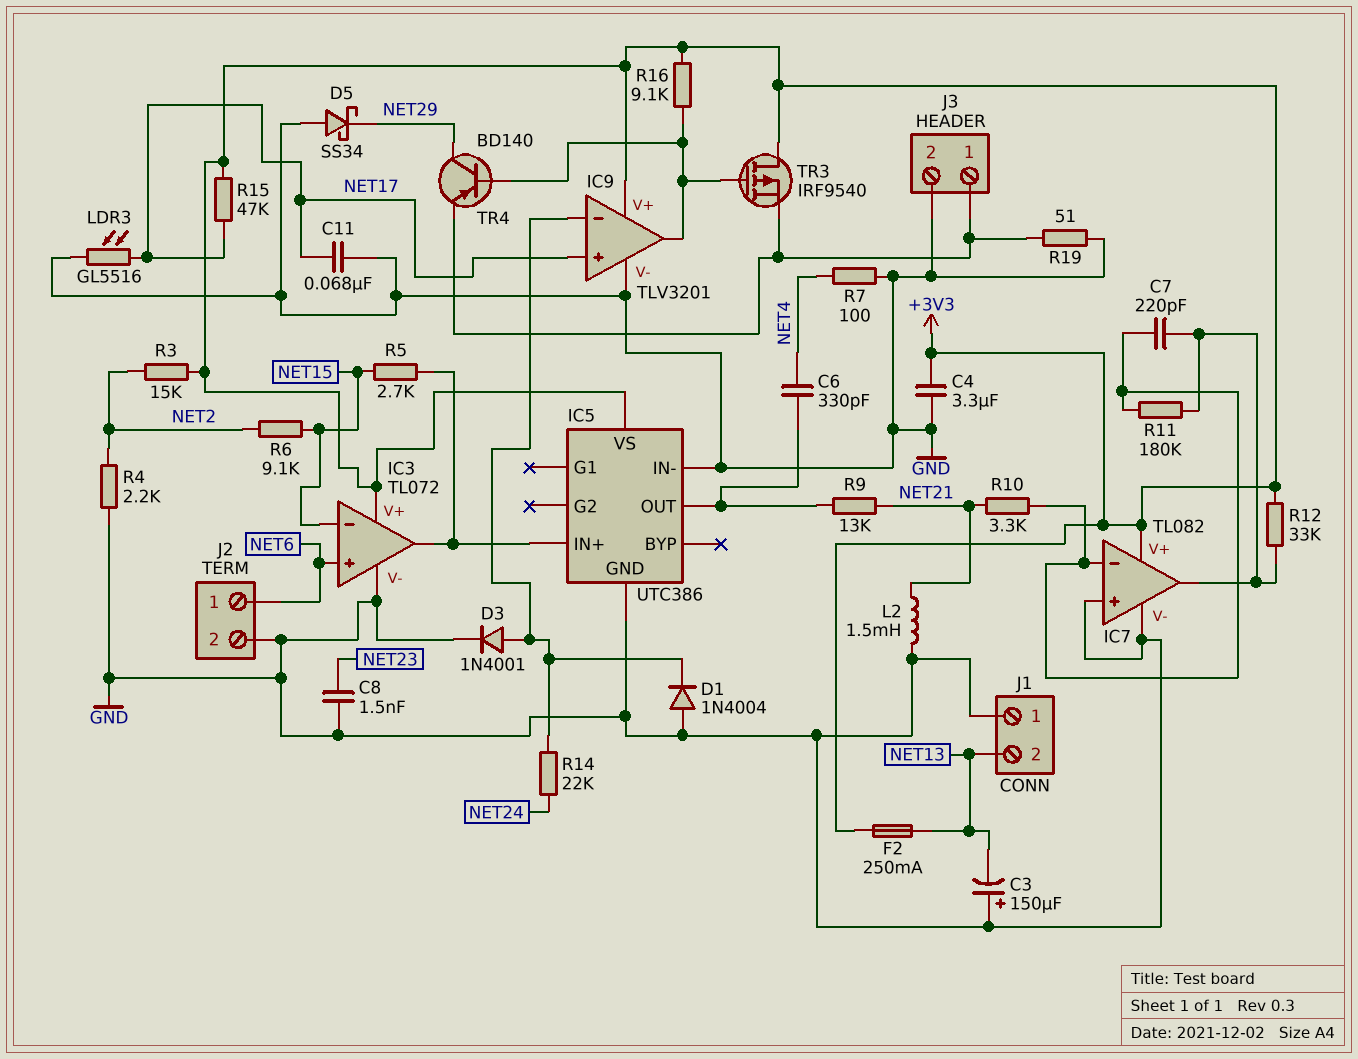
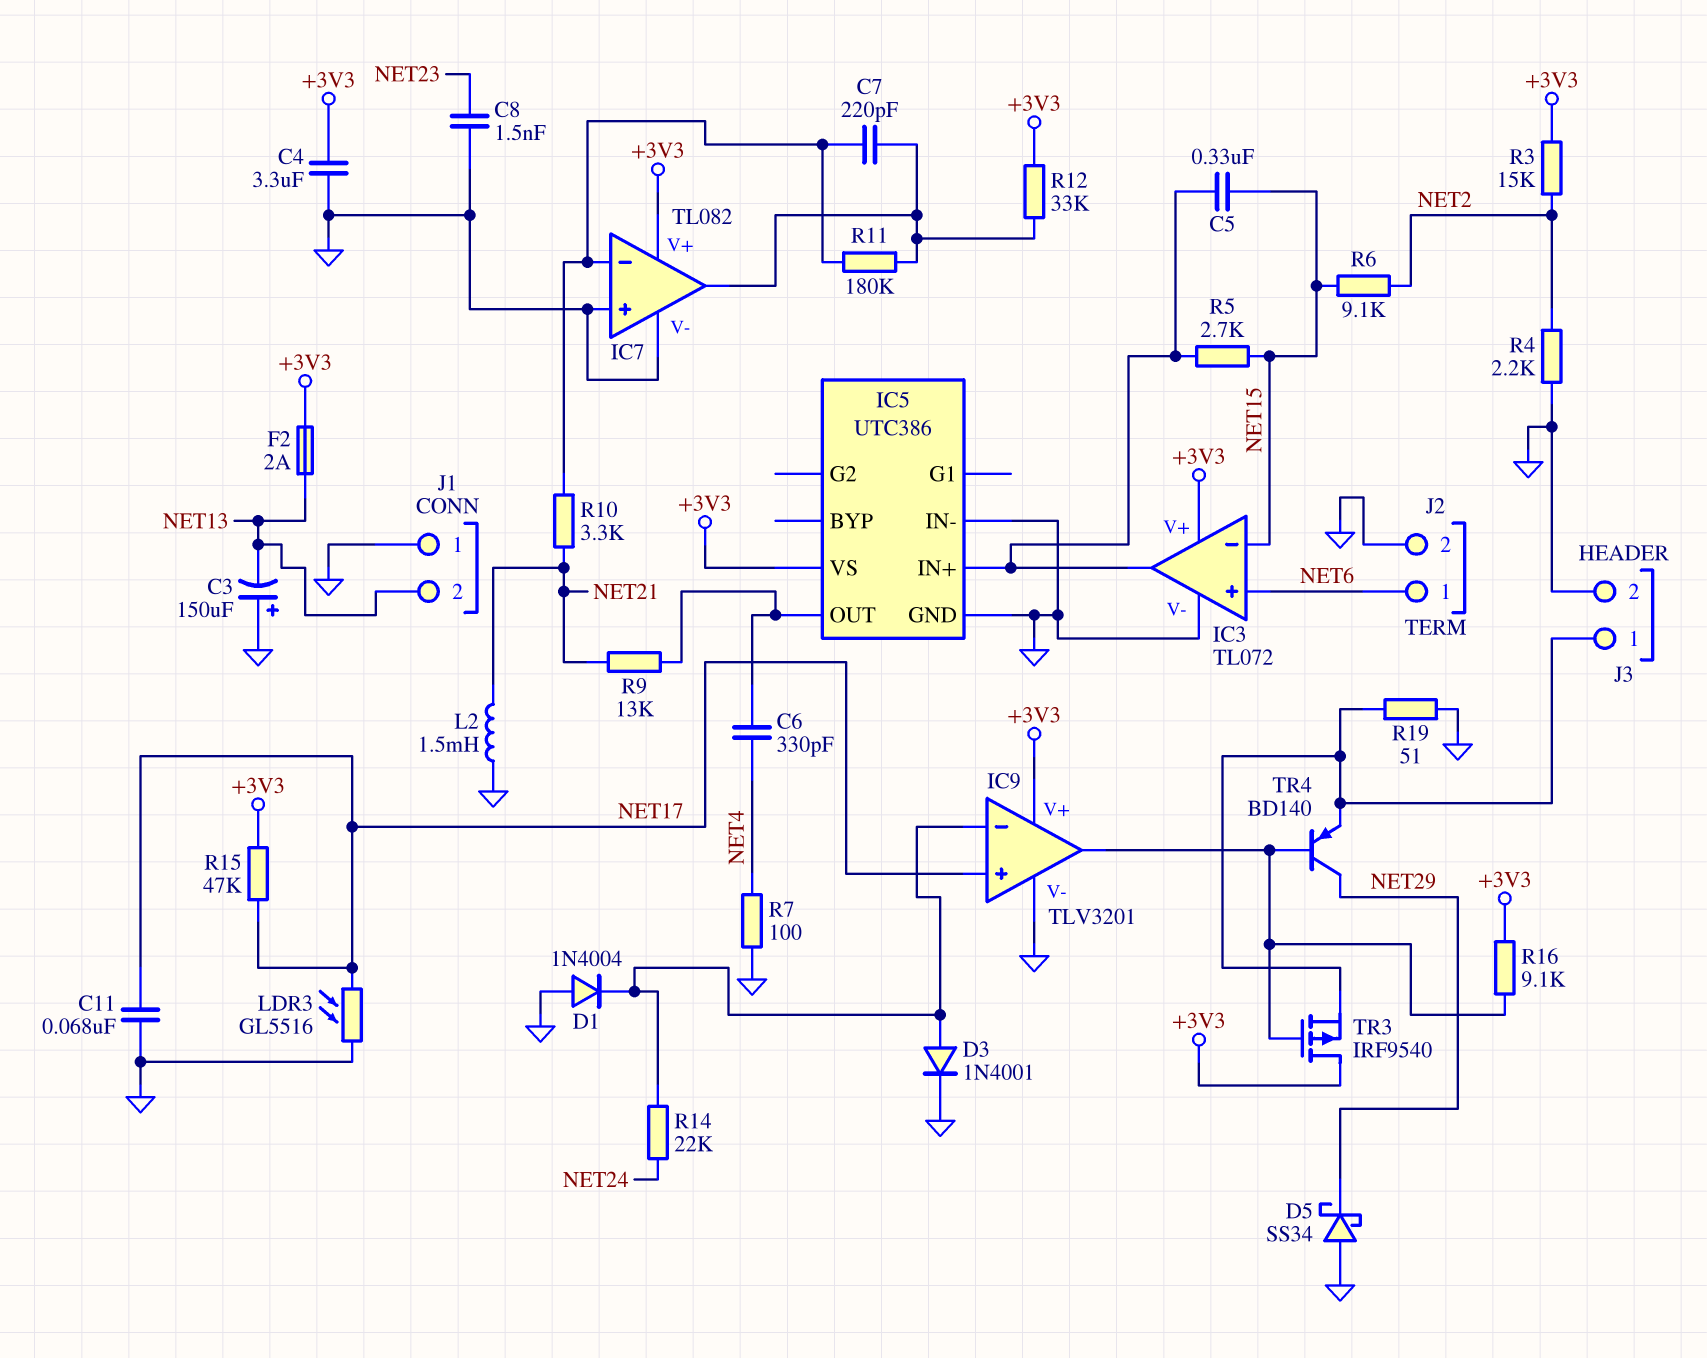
C5: none -> 330nF (IC3/out, NET15)
F2: 250mA (+3V3, NET13) -> 2A (+3V3, NET13)

